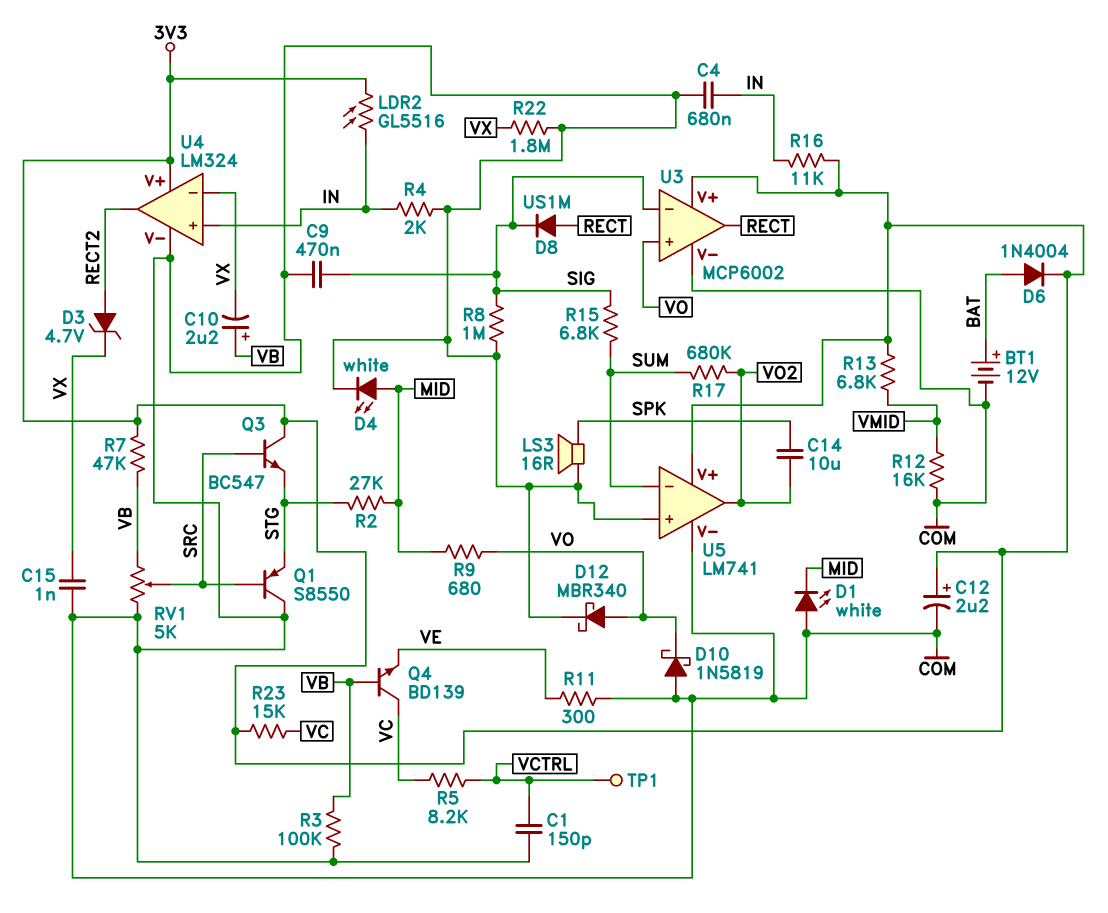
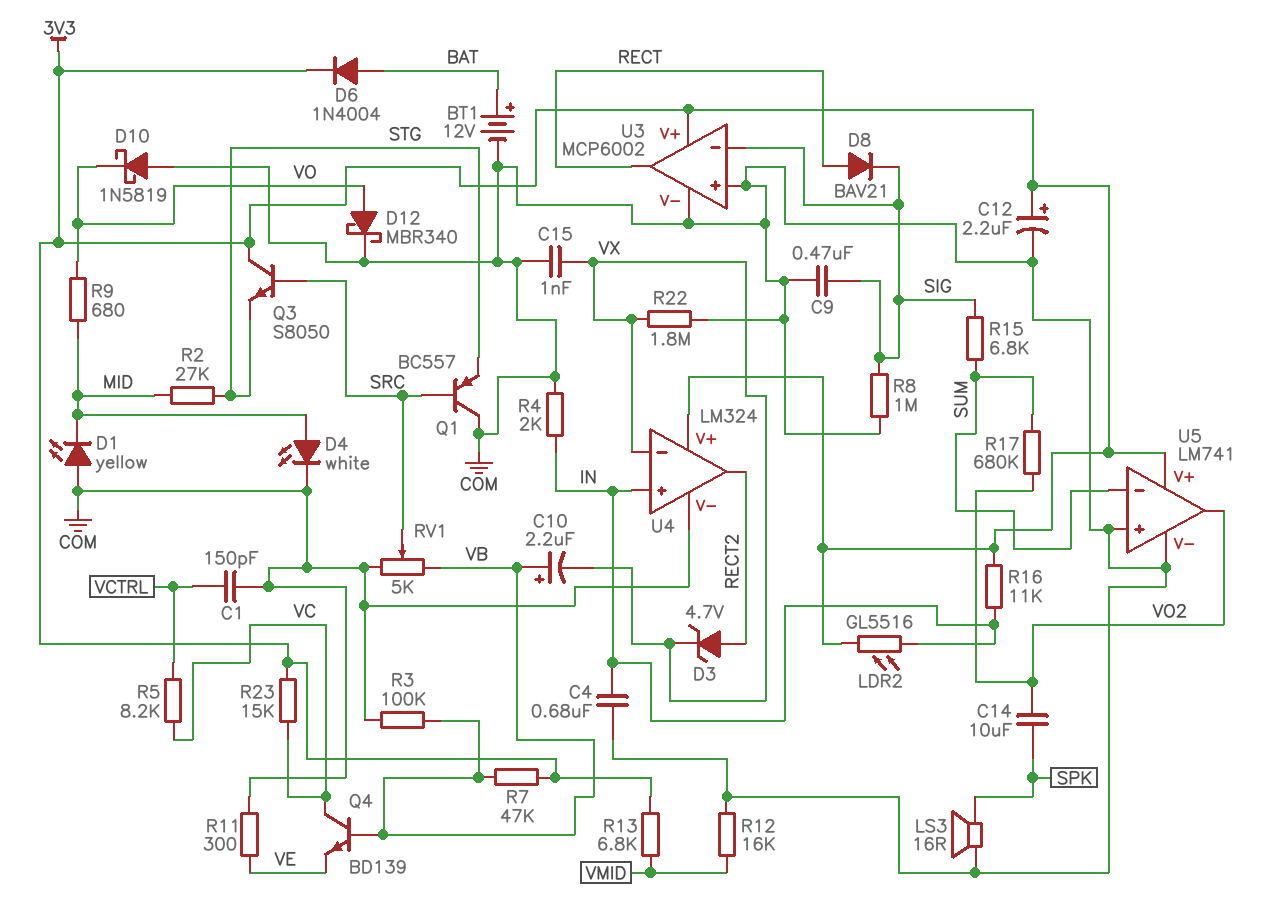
D1: LED white (A COM, K MID) -> LED yellow (A COM, K MID)
D8: diode US1M (A RECT, K SIG) -> diode BAV21 (A RECT, K SIG)
Q1: PNP S8550 (B SRC, C COM, E STG) -> PNP BC557 (B SRC, C COM, E STG)
Q3: NPN BC547 (B SRC, C 3V3, E STG) -> NPN S8050 (B SRC, C 3V3, E STG)
TP1: test point (VCTRL) -> none
U3 pin in+: VO -> COM

